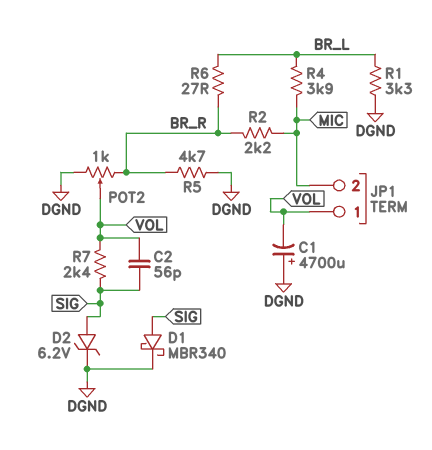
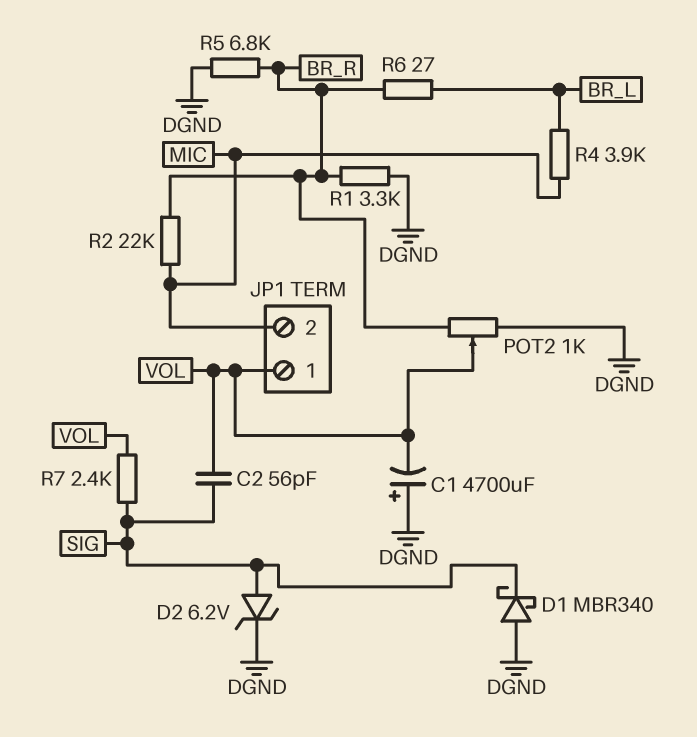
D1: schottky MBR340 (A SIG, K DGND) -> schottky MBR340 (A DGND, K SIG)
R1: 3.3k (BR_L, DGND) -> 3.3k (BR_R, DGND)
R2: 2.2k (BR_R, MIC) -> 22k (BR_R, MIC)
R5: 4.7k (BR_R, DGND) -> 6.8k (BR_R, DGND)

